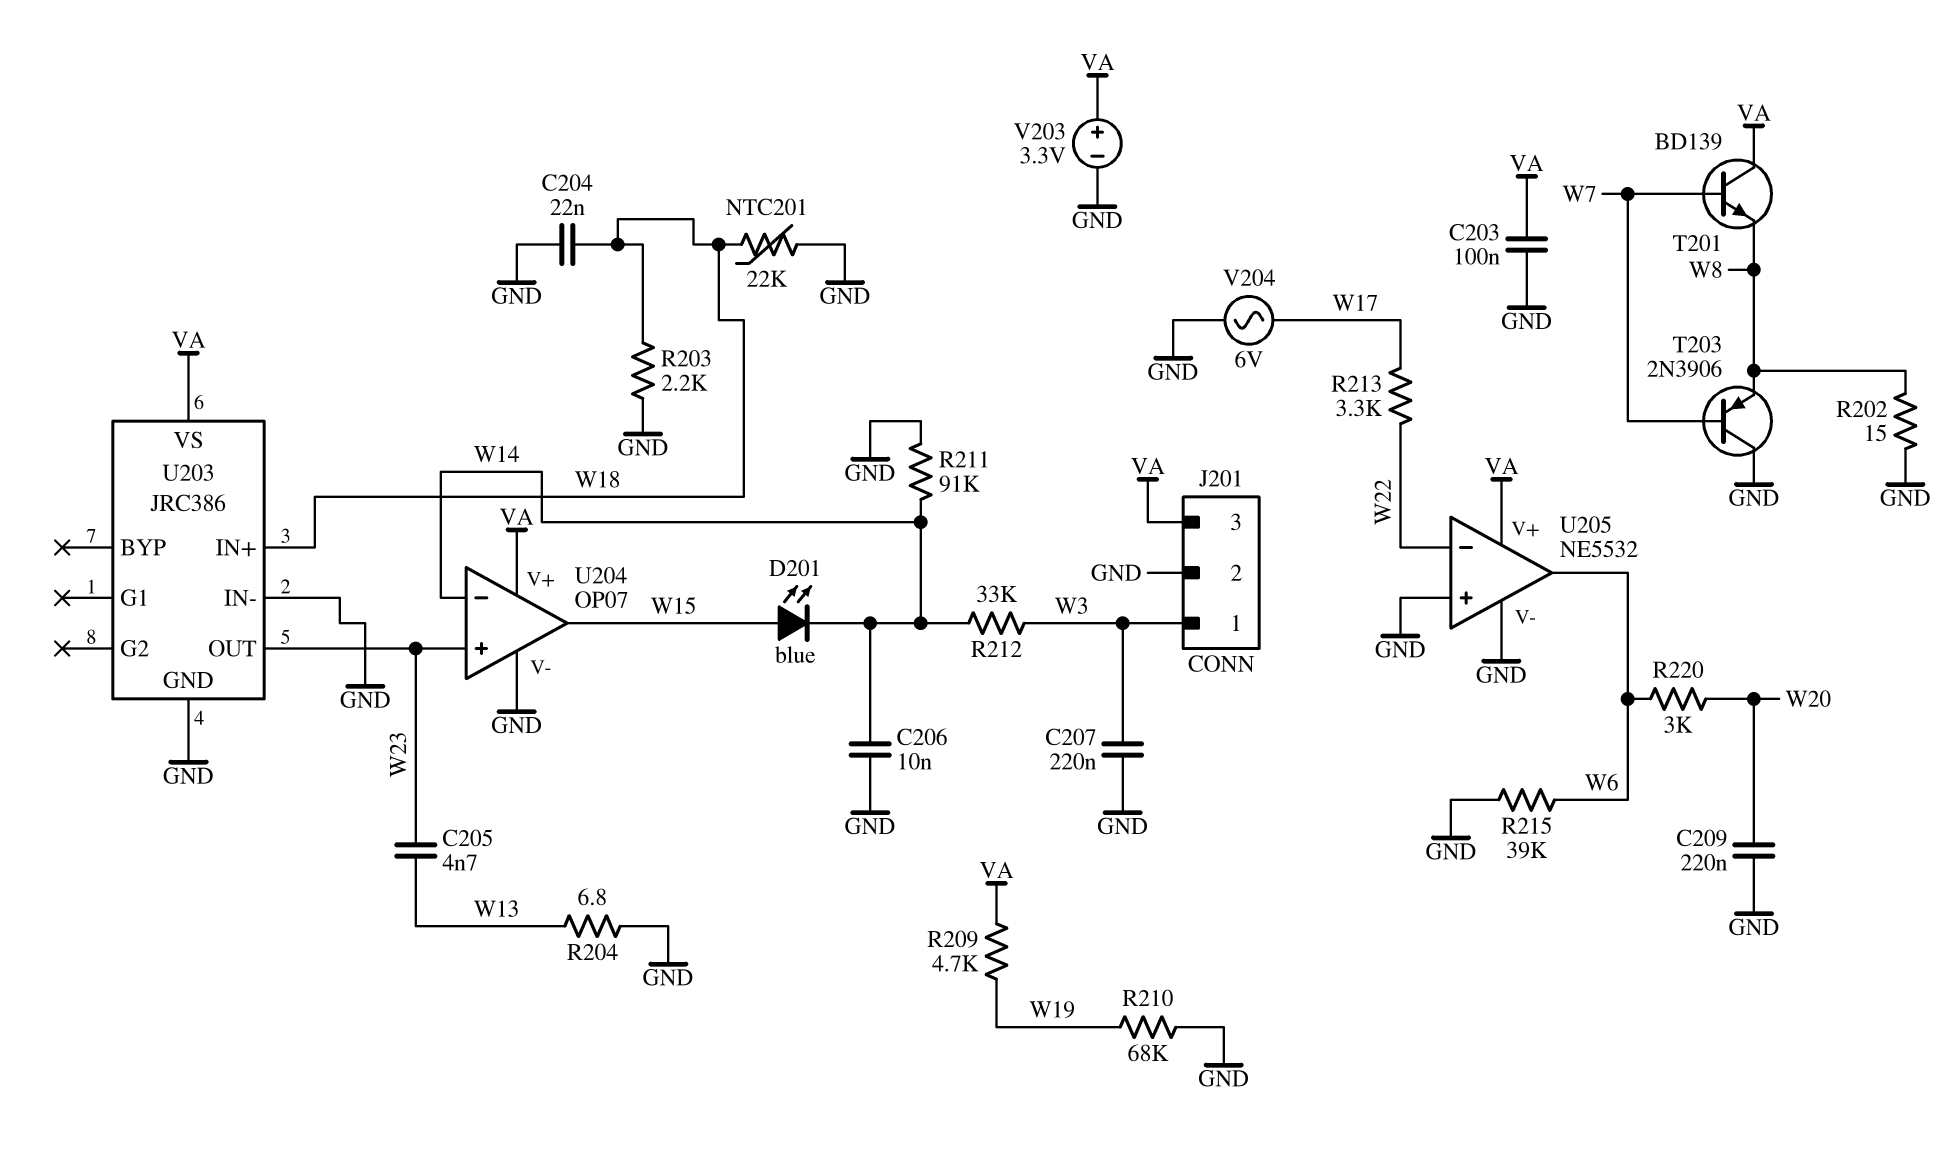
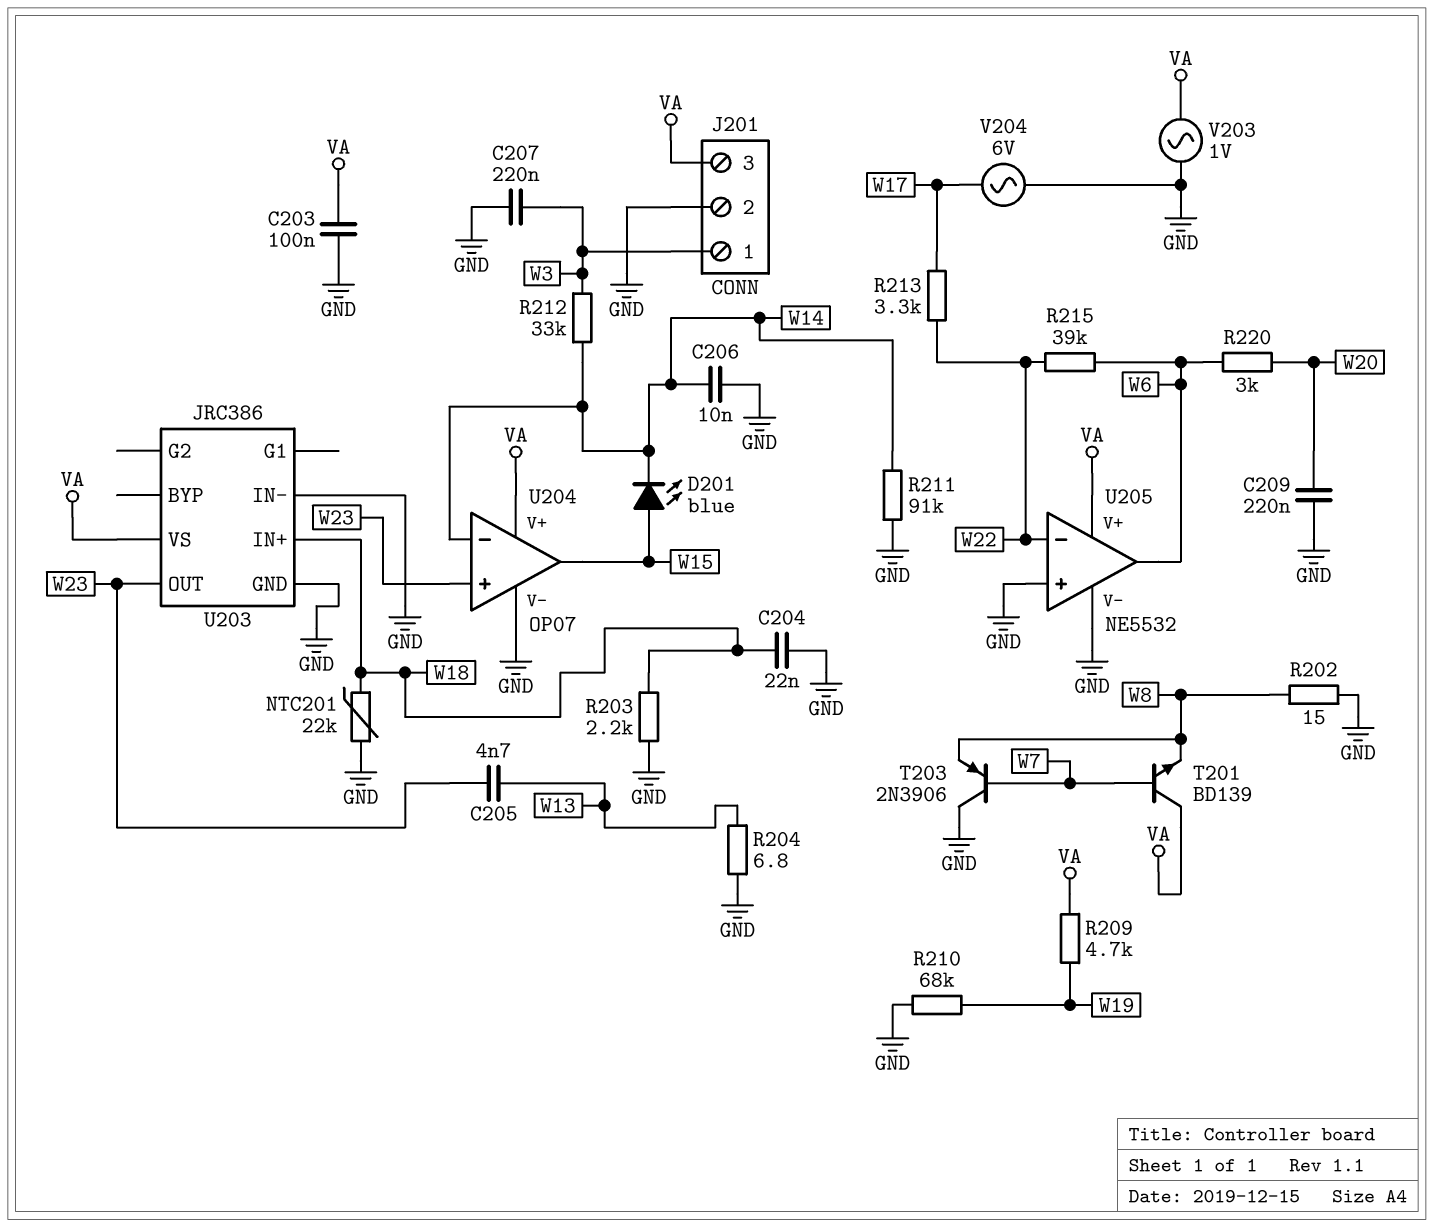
R215: 39k (GND, W6) -> 39k (W6, W22)
V203: 3.3V (plus VA, minus GND) -> AC 1V (GND, VA)

